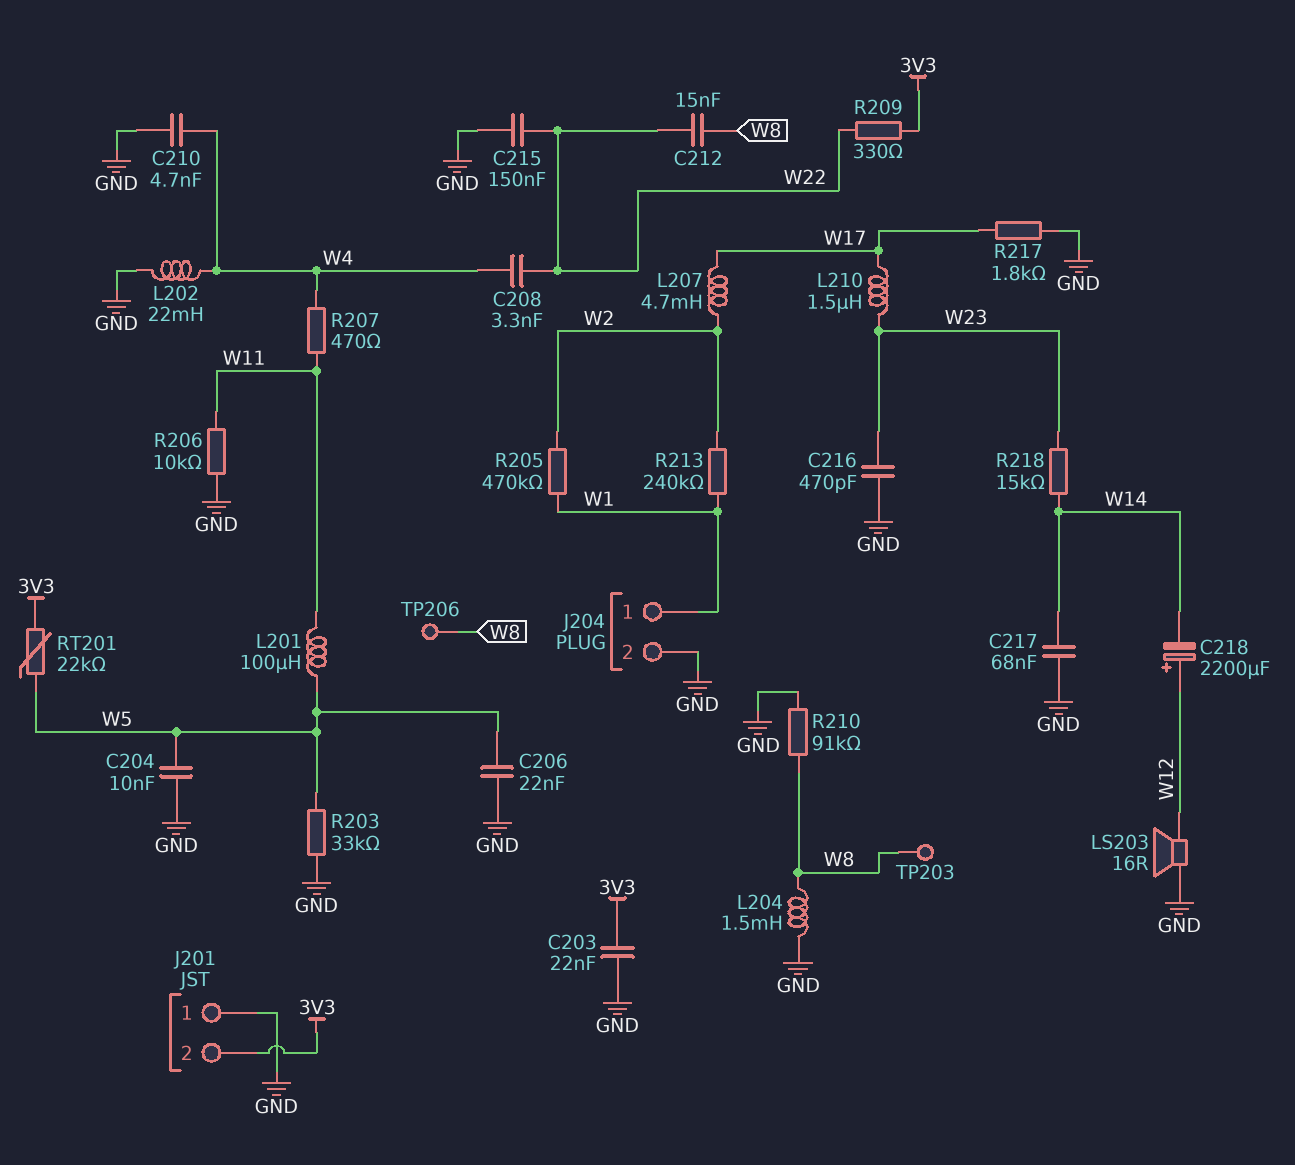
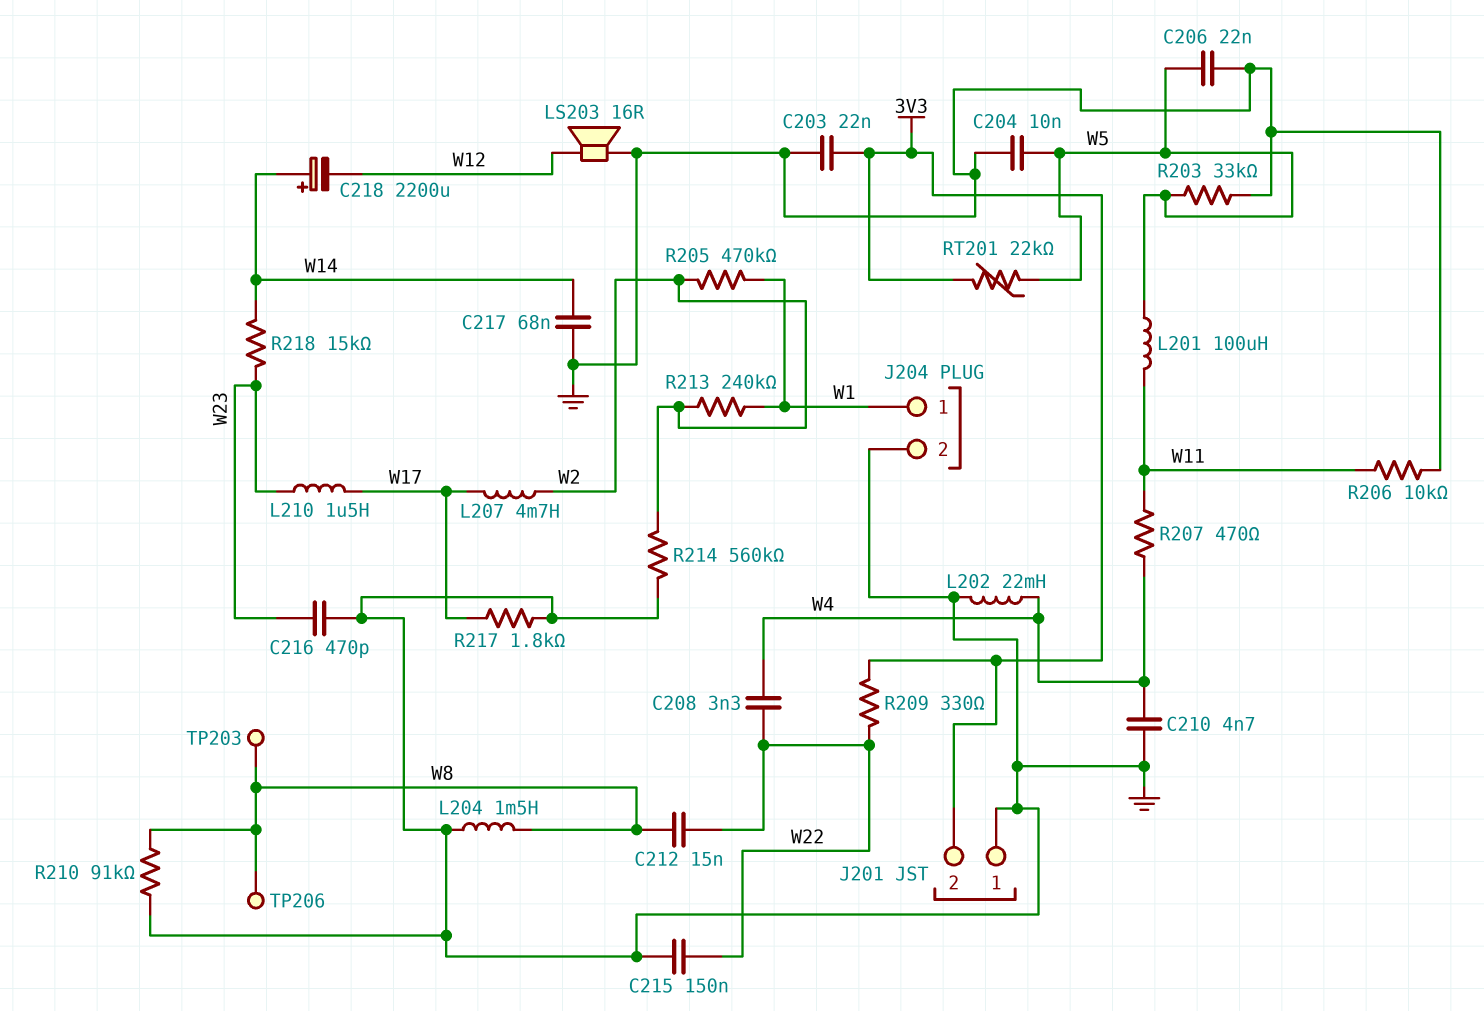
C218: 2200uF (plus W12, minus W14) -> 2200uF (plus W14, minus W12)
R214: none -> 560k (GND, W2)

